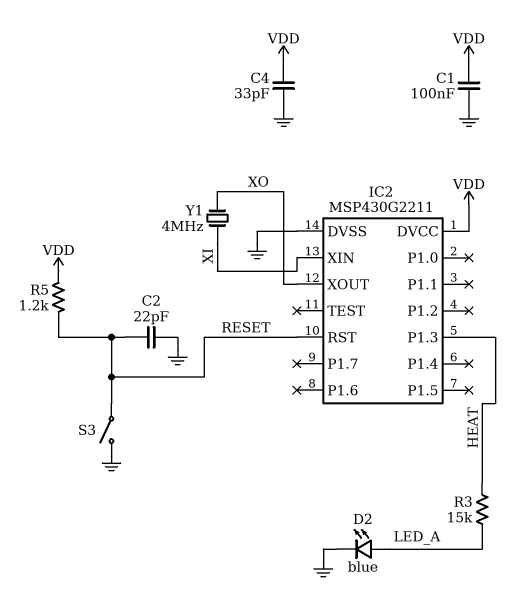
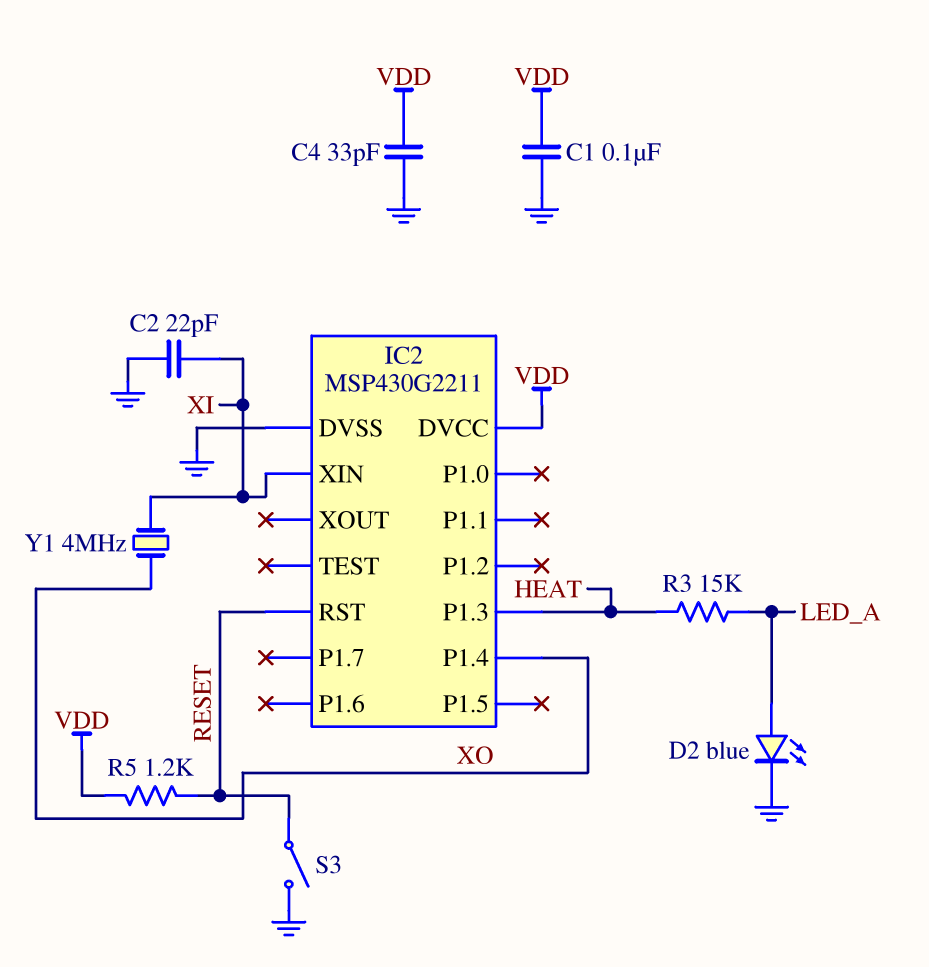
C2: 22pF (GND, RESET) -> 22pF (GND, XI)
IC2 pin P1.4: none -> XO
IC2 pin XOUT: XO -> none

